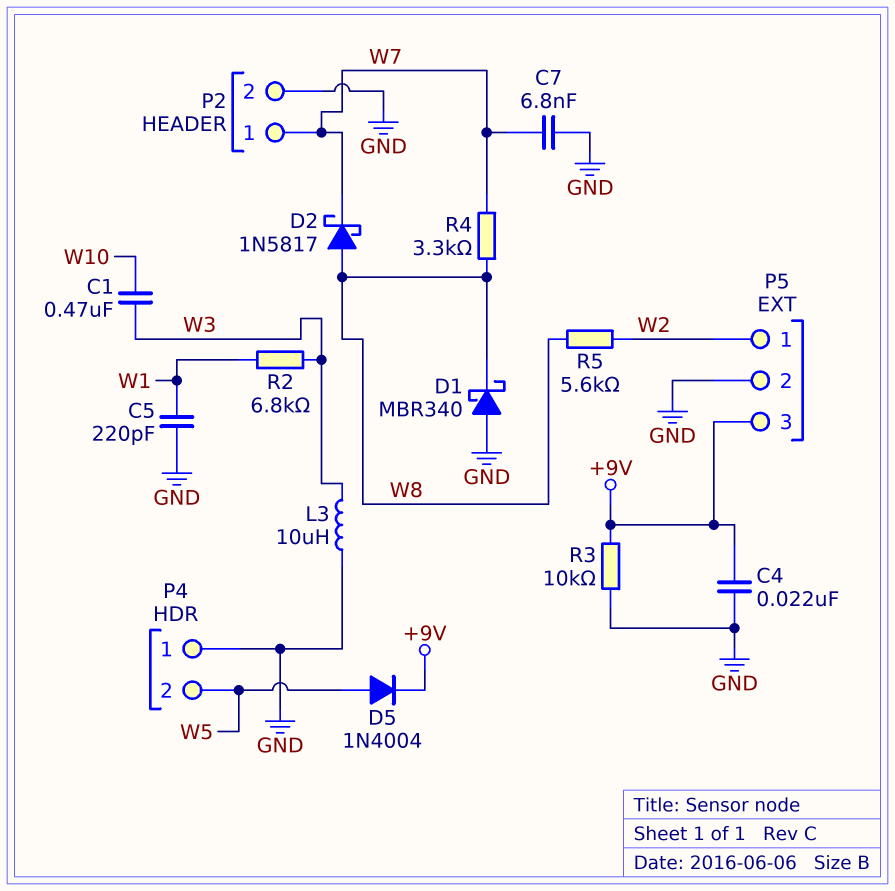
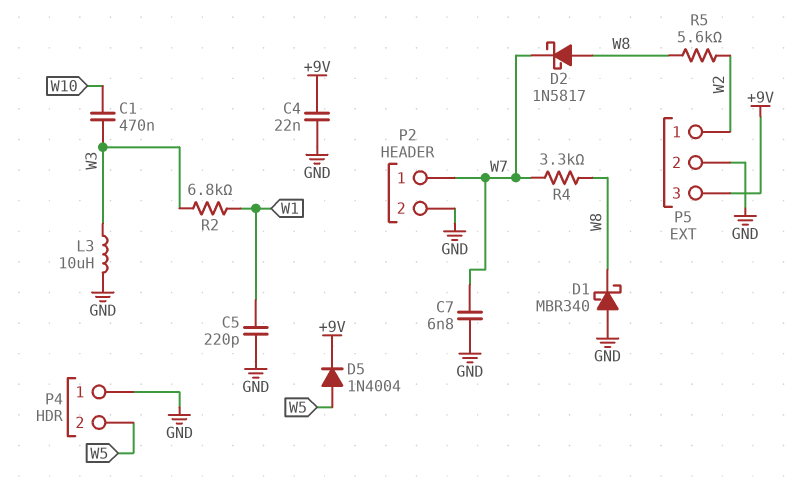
R3: 10k (+9V, GND) -> none

